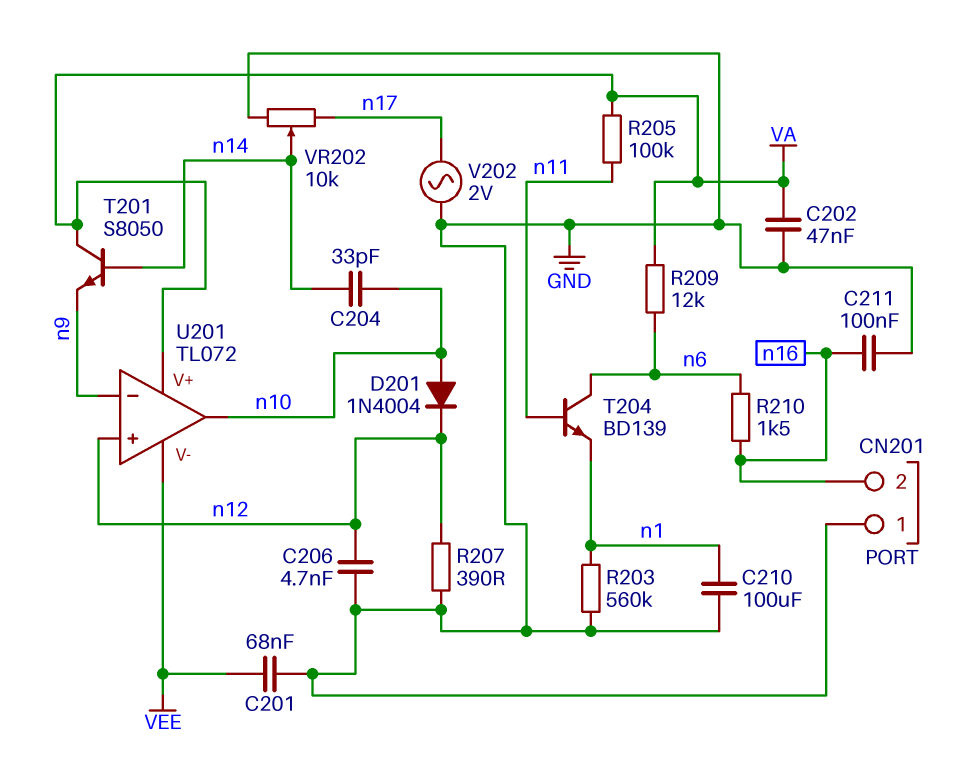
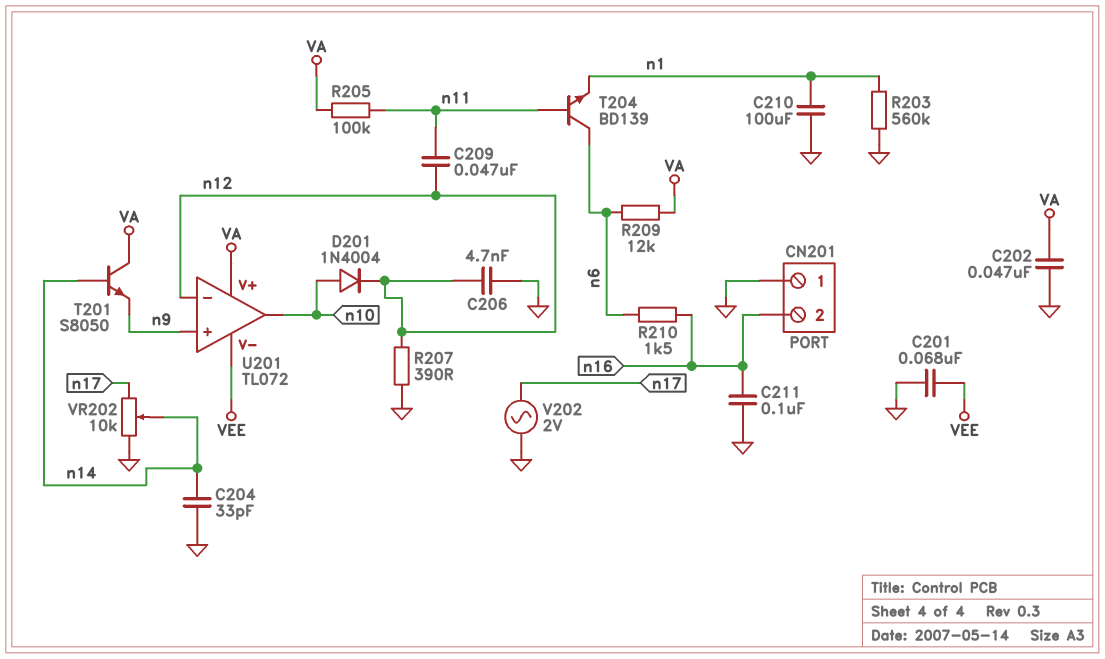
C204: 33pF (n10, n14) -> 33pF (GND, n14)
C209: none -> 47nF (n11, n12)
U201 pin in+: n12 -> n9
U201 pin in-: n9 -> n12

